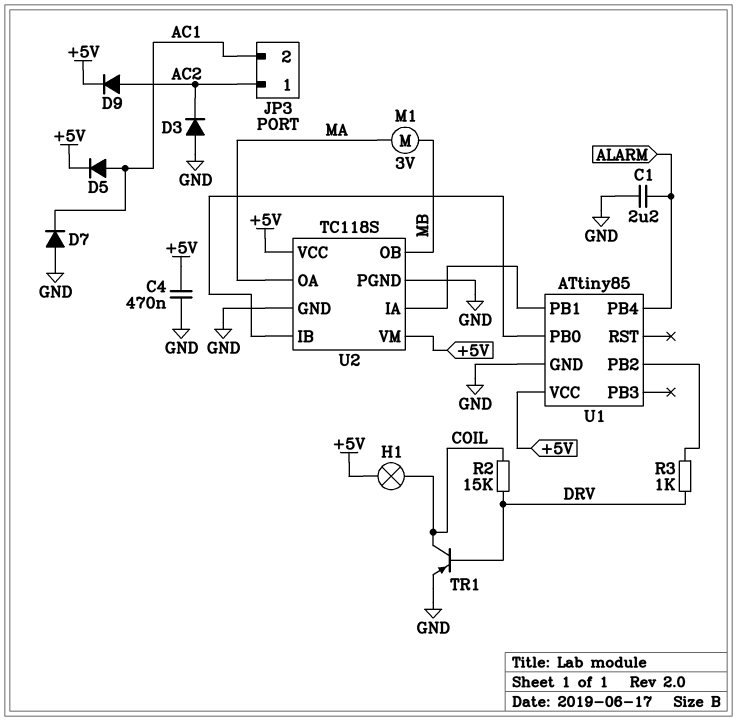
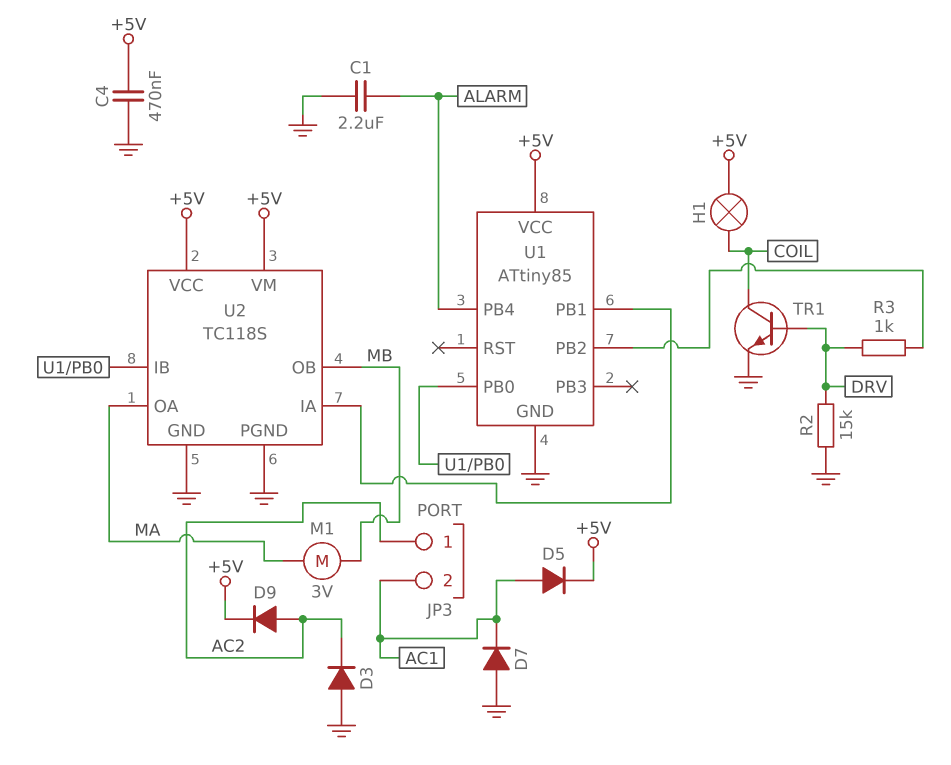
R2: 15k (COIL, DRV) -> 15k (DRV, GND)
TR1: PNP (B DRV, C COIL, E GND) -> NPN (B DRV, C COIL, E GND)

